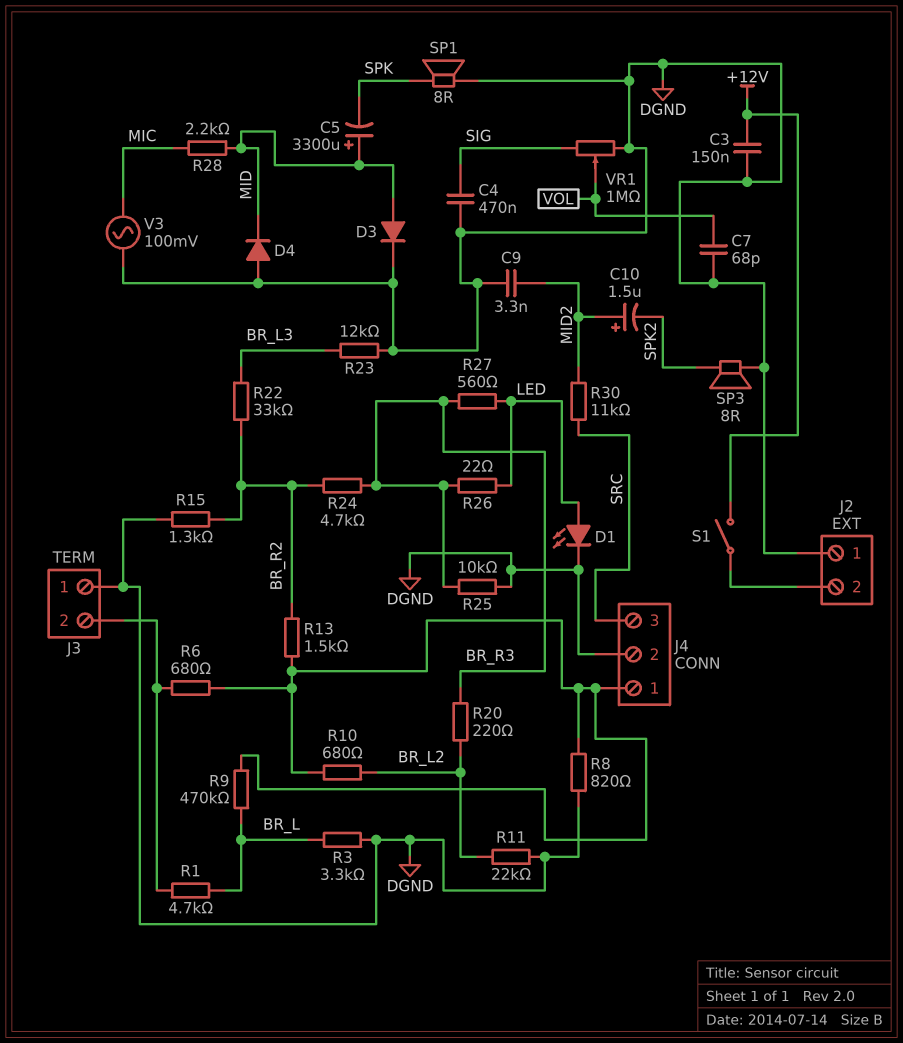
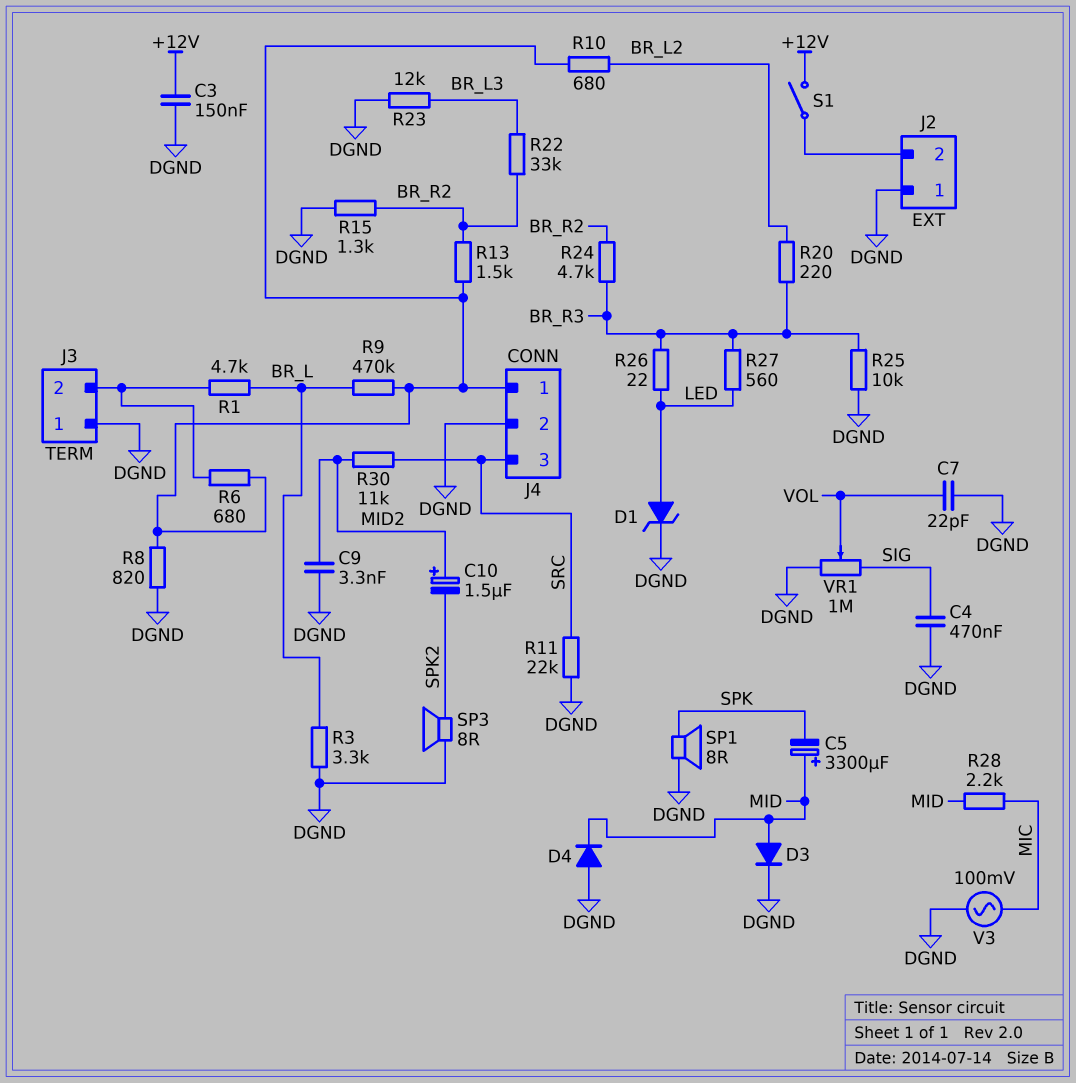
C7: 68pF (DGND, VOL) -> 22pF (DGND, VOL)
D1: LED (A LED, K DGND) -> zener (A LED, K DGND)
R11: 22k (BR_L2, DGND) -> 22k (DGND, SRC)

